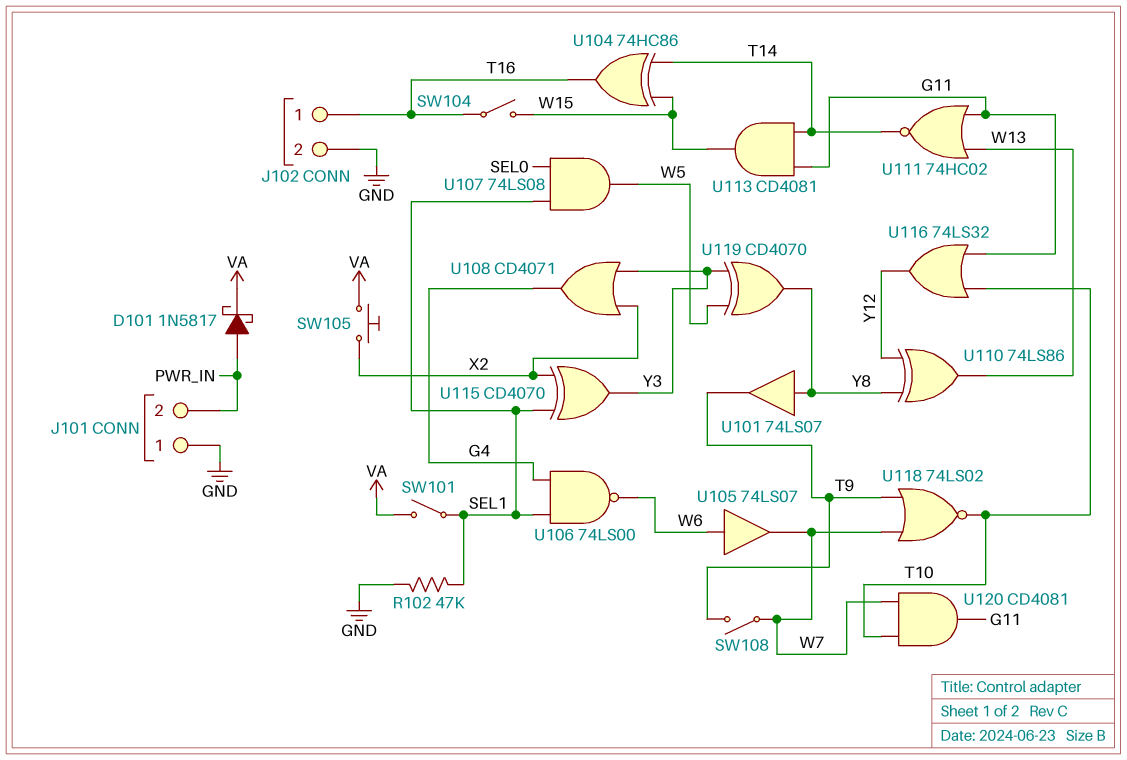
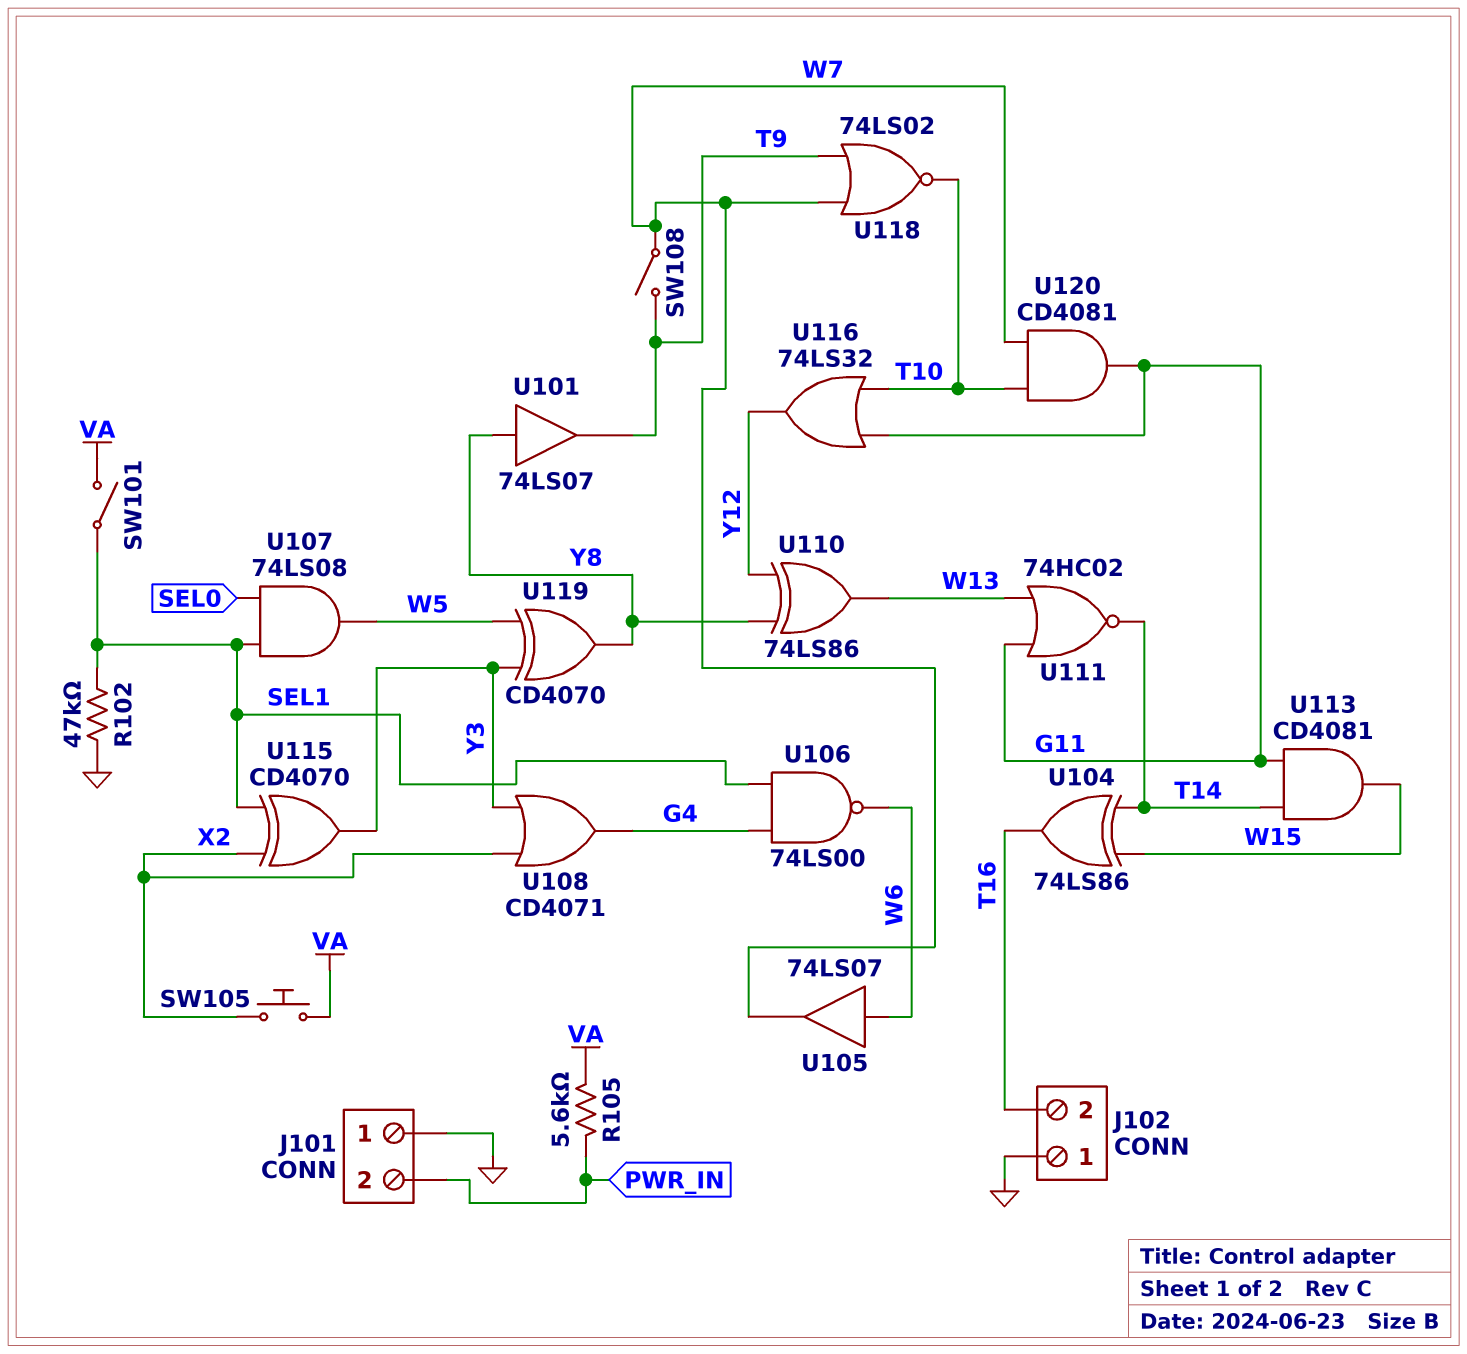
D101: schottky 1N5817 (A PWR_IN, K VA) -> none
J102 pin 1: T16 -> GND
J102 pin 2: GND -> T16
R105: none -> 5.6k (PWR_IN, VA)
SW104: switch (T16, W15) -> none
U104: XOR 74HC86 (in T14, in W15, out T16) -> XOR 74LS86 (in T14, in W15, out T16)

